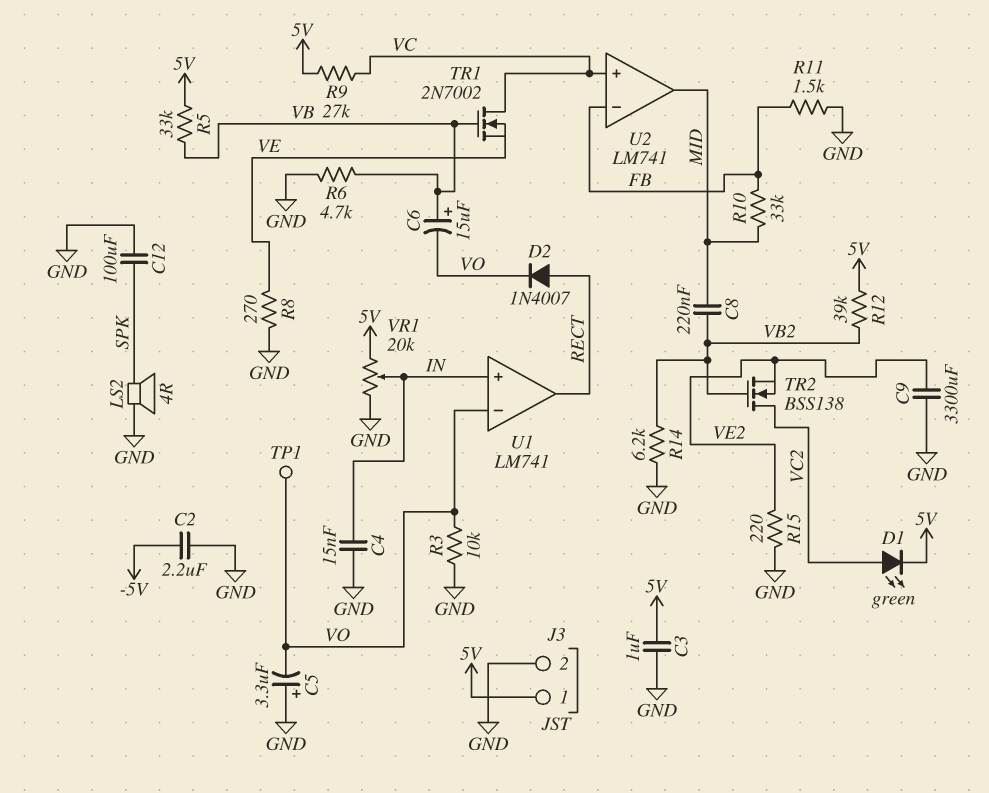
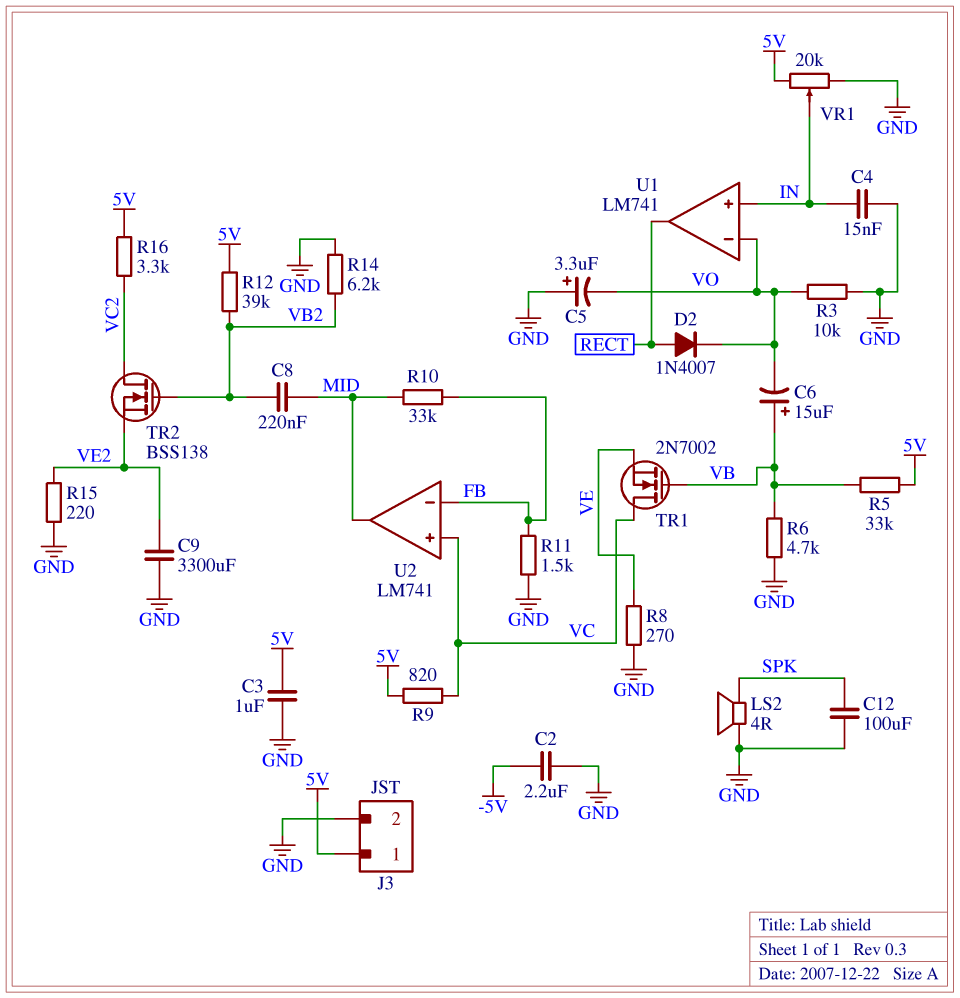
D1: LED green (A VC2, K 5V) -> none
R9: 27k (5V, VC) -> 820 (5V, VC)
R16: none -> 3.3k (5V, VC2)
TP1: test point (VO) -> none

